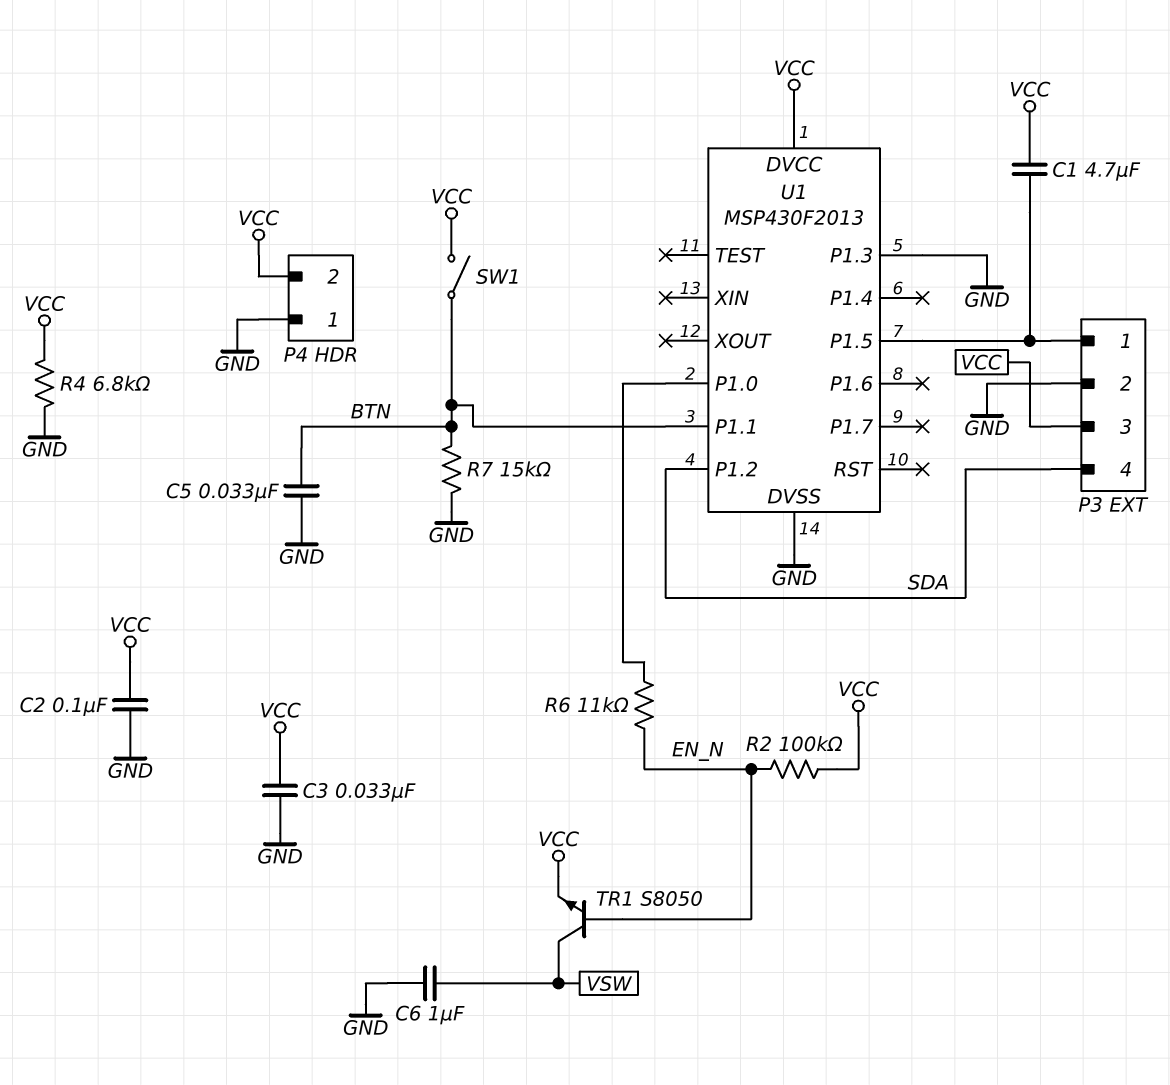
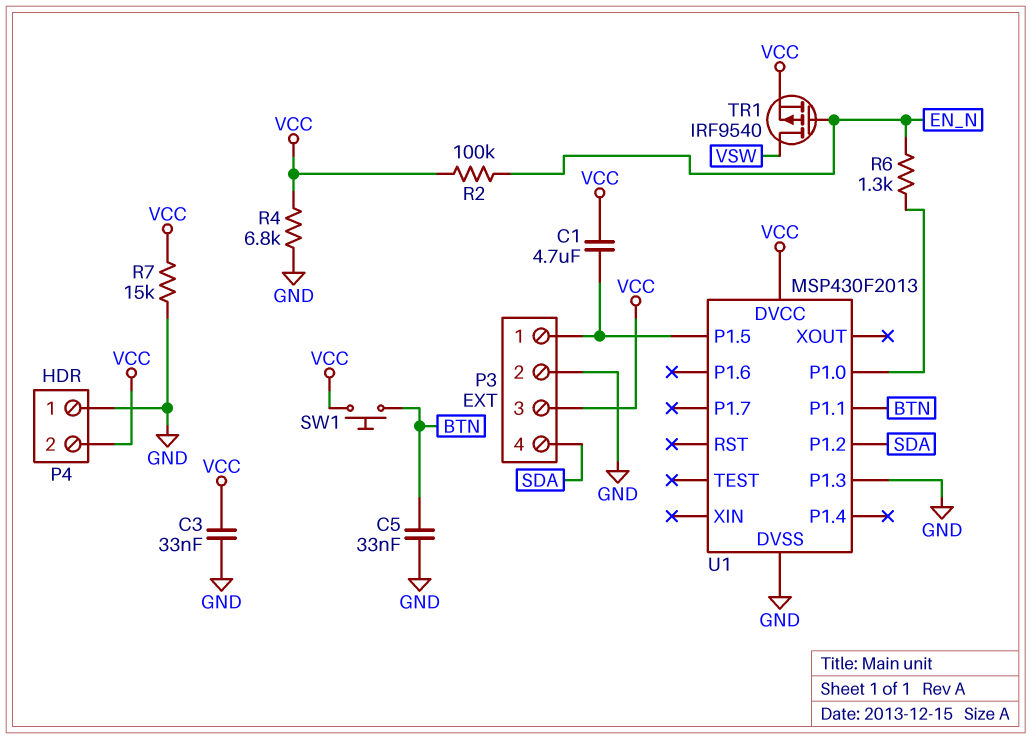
C2: 100nF (GND, VCC) -> none
C6: 1uF (GND, VSW) -> none
R6: 11k (EN_N, U1/P1.0) -> 1.3k (EN_N, U1/P1.0)
R7: 15k (BTN, GND) -> 15k (GND, VCC)
SW1: switch (BTN, VCC) -> button (BTN, VCC)
TR1: NPN S8050 (B EN_N, C VSW, E VCC) -> PMOS IRF9540 (G EN_N, D VSW, S VCC)

